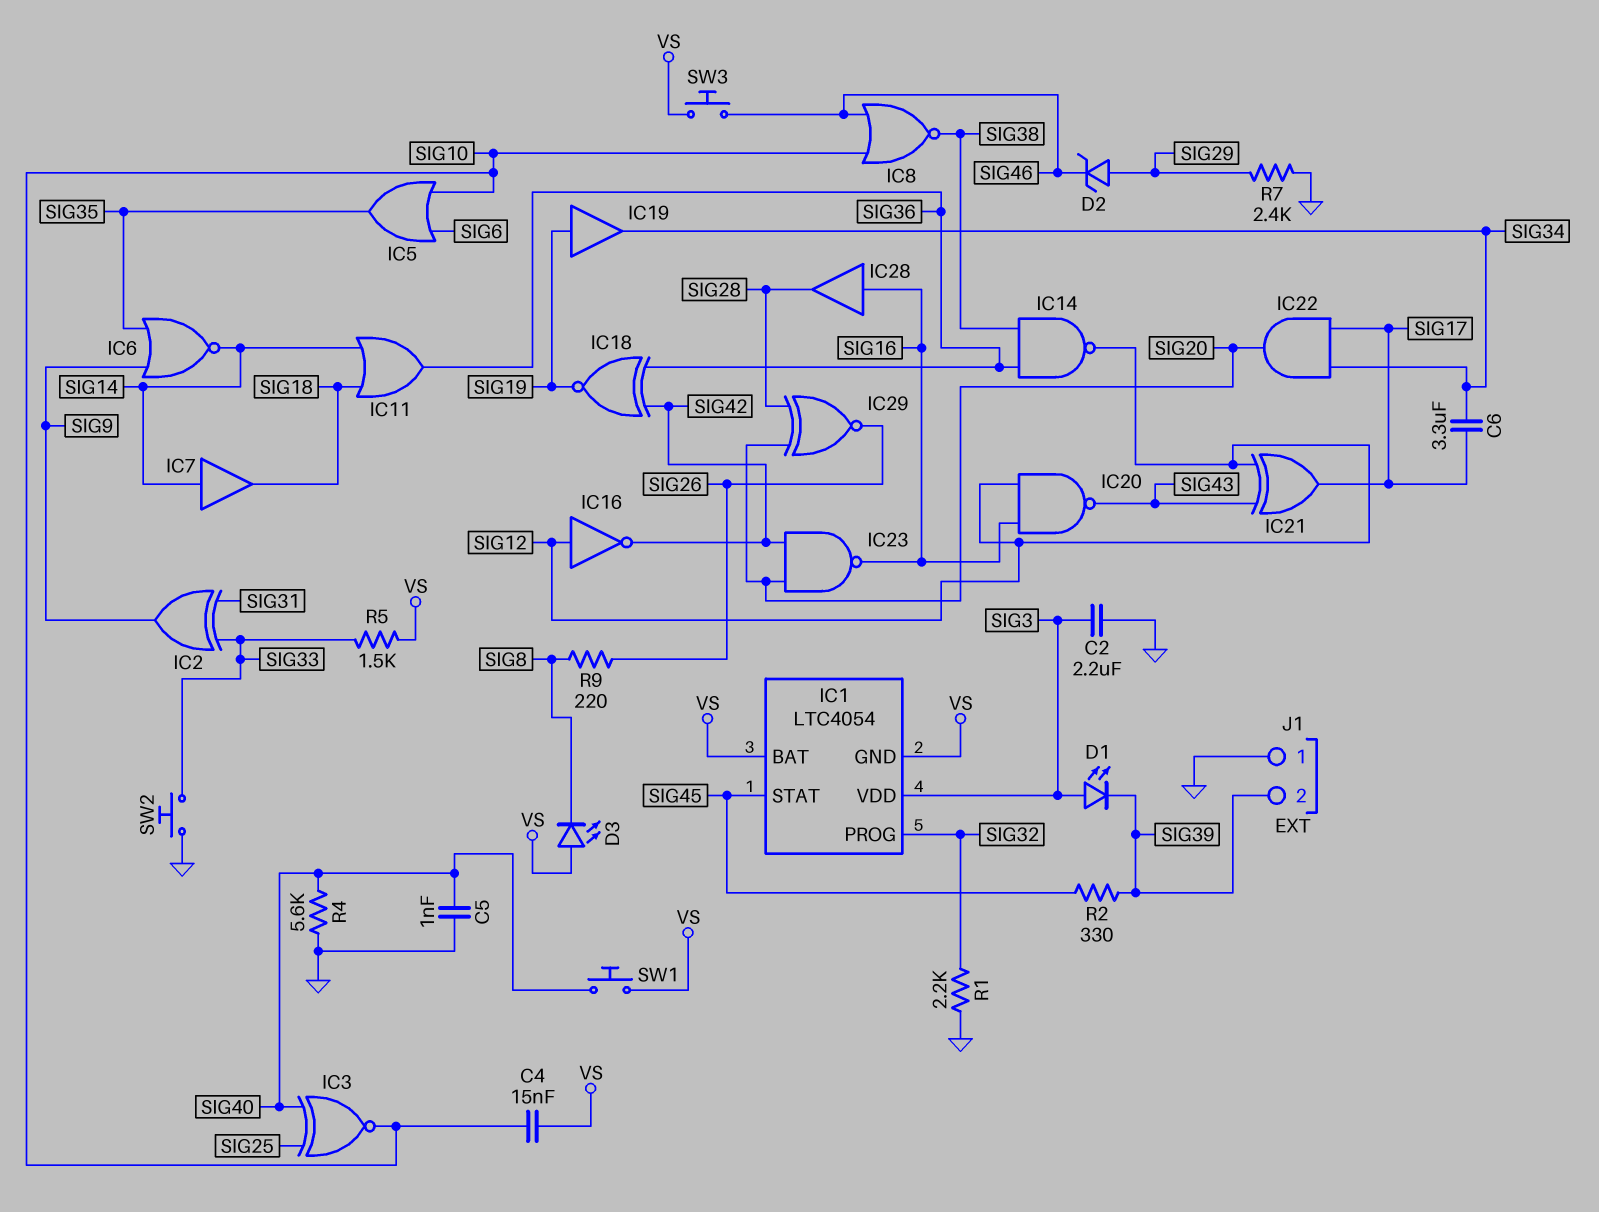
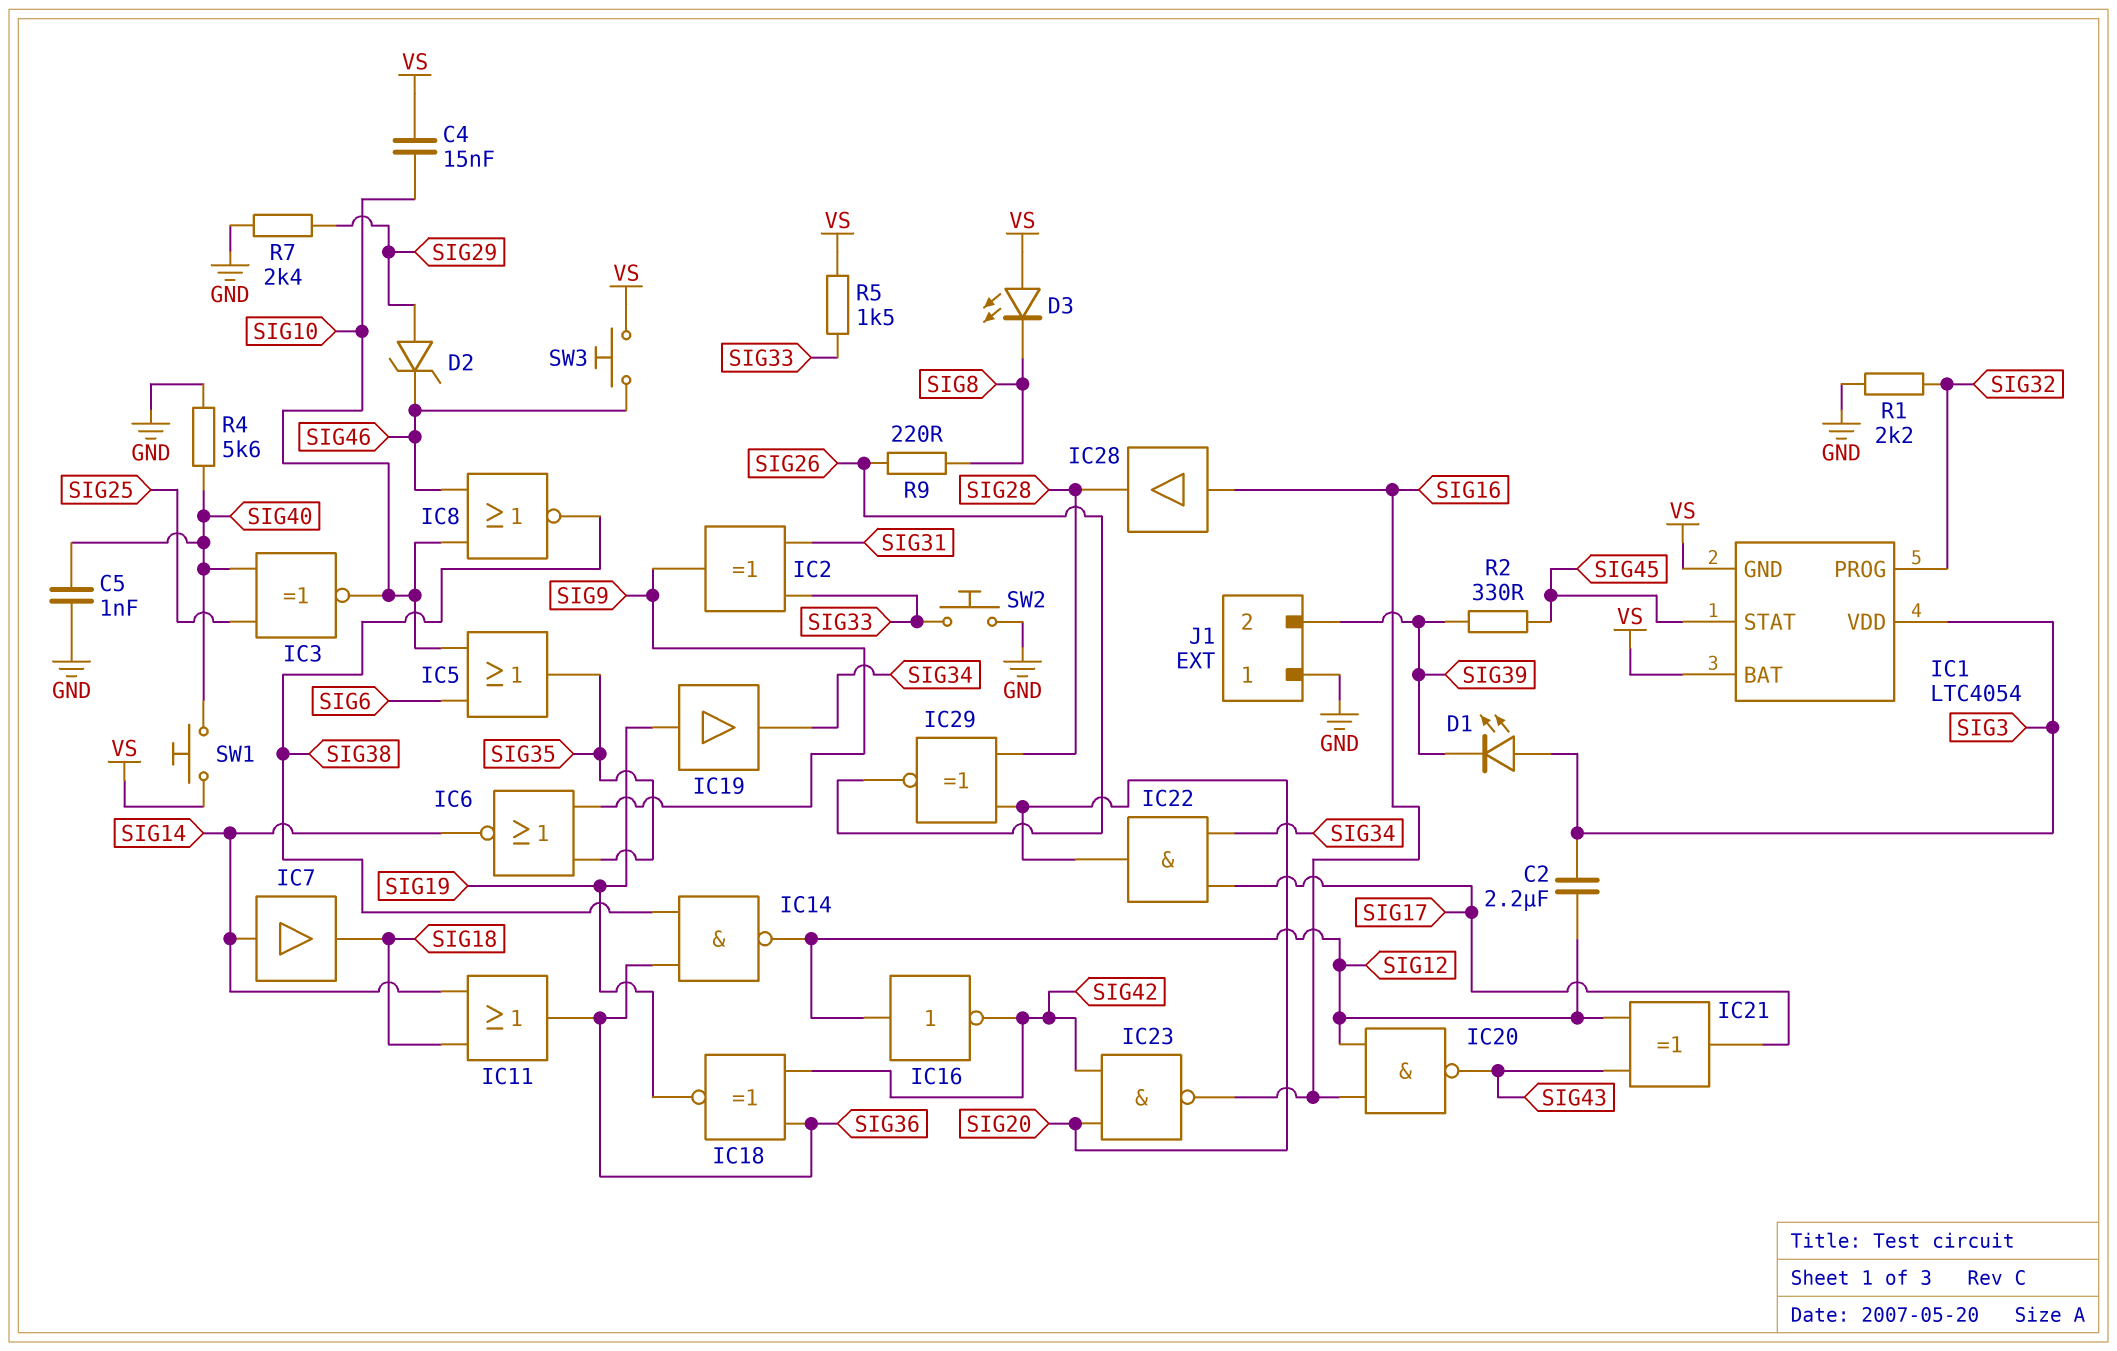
C2: 2.2uF (GND, SIG3) -> 2.2uF (SIG3, SIG12)
C6: 3.3uF (SIG17, SIG34) -> none

